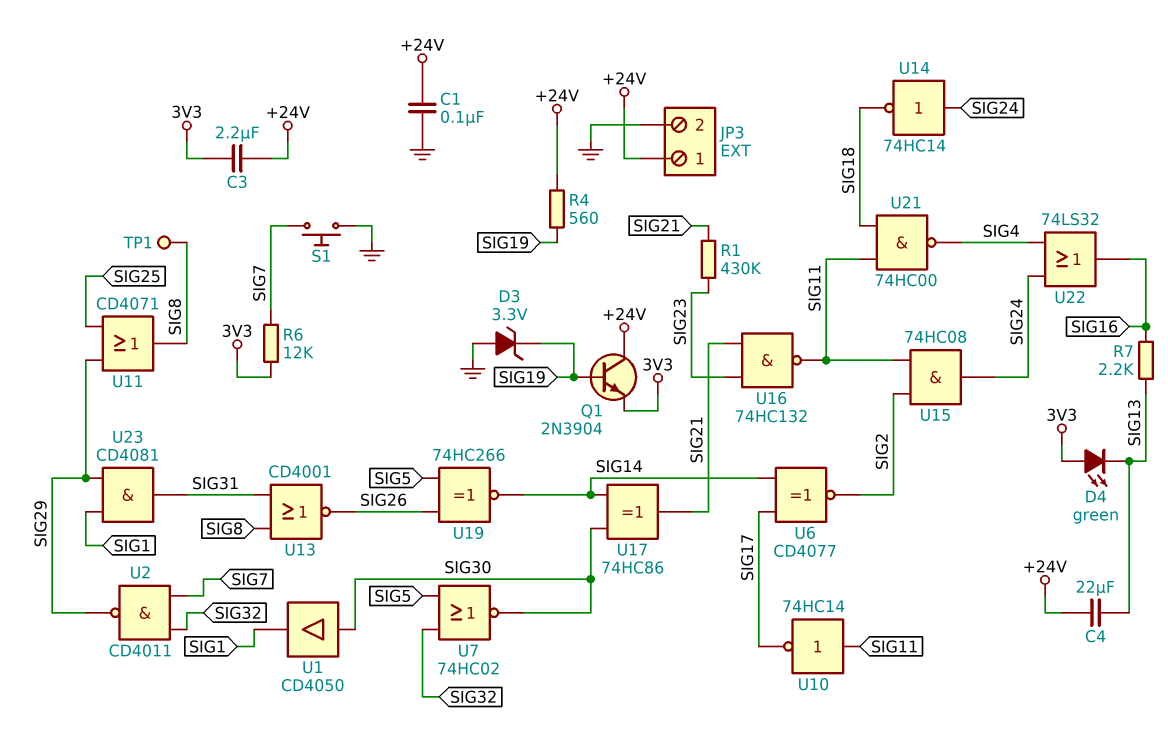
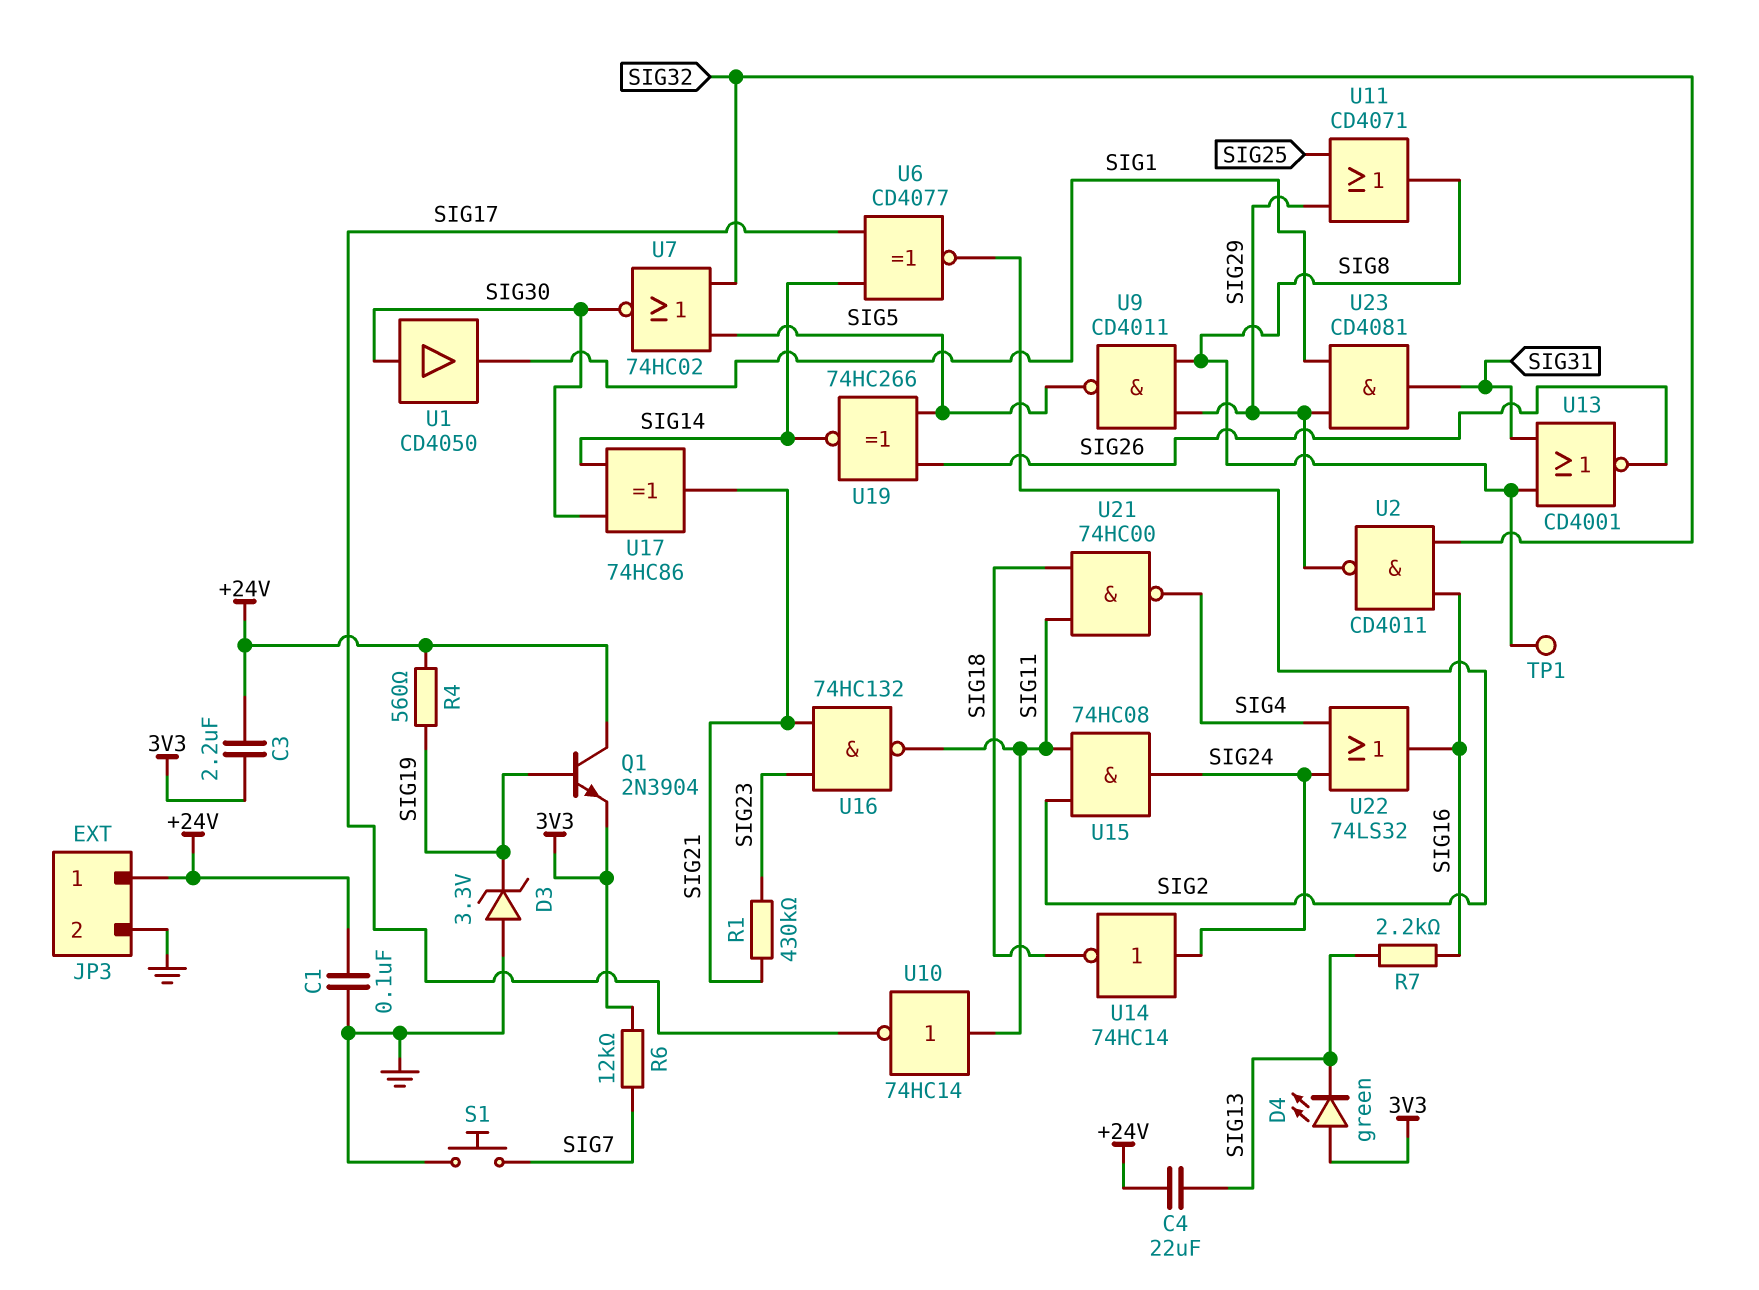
U2: NAND CD4011 (in SIG7, in SIG32, out SIG29) -> NAND CD4011 (in SIG16, in SIG32, out SIG29)
U9: none -> NAND CD4011 (in SIG8, in SIG29, out SIG5)

